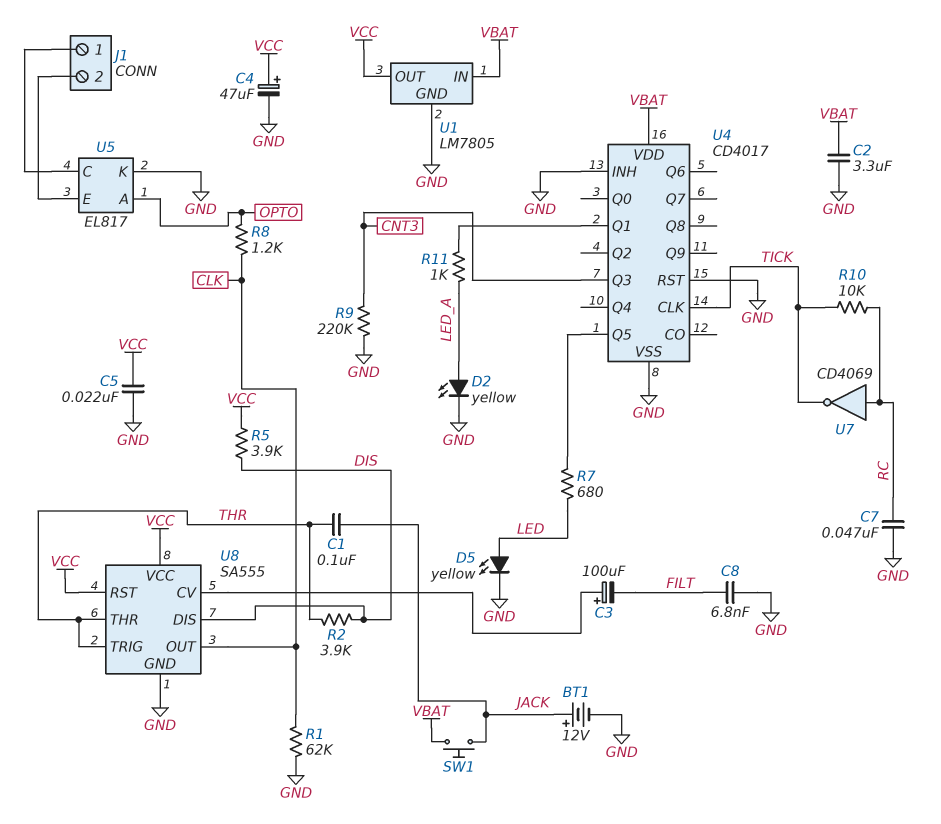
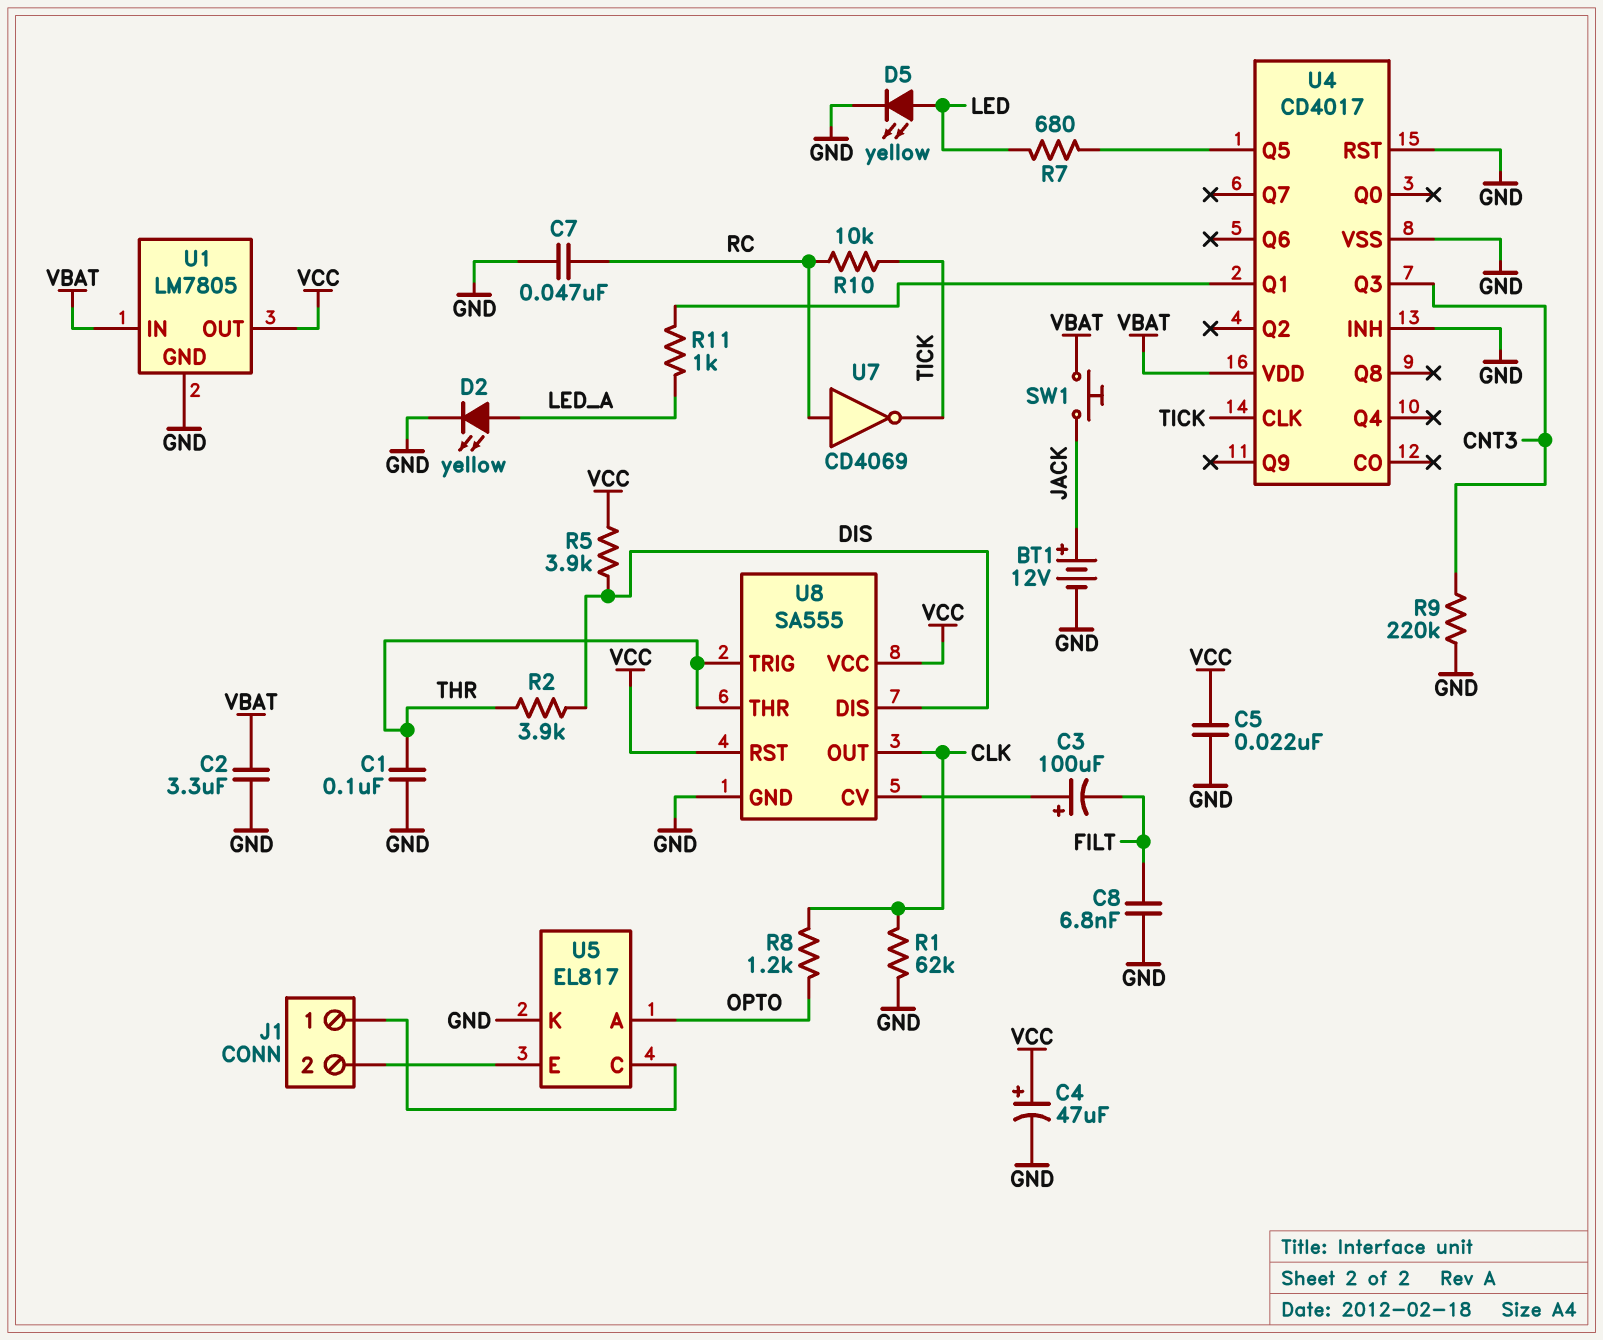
C1: 100nF (JACK, THR) -> 100nF (GND, THR)

